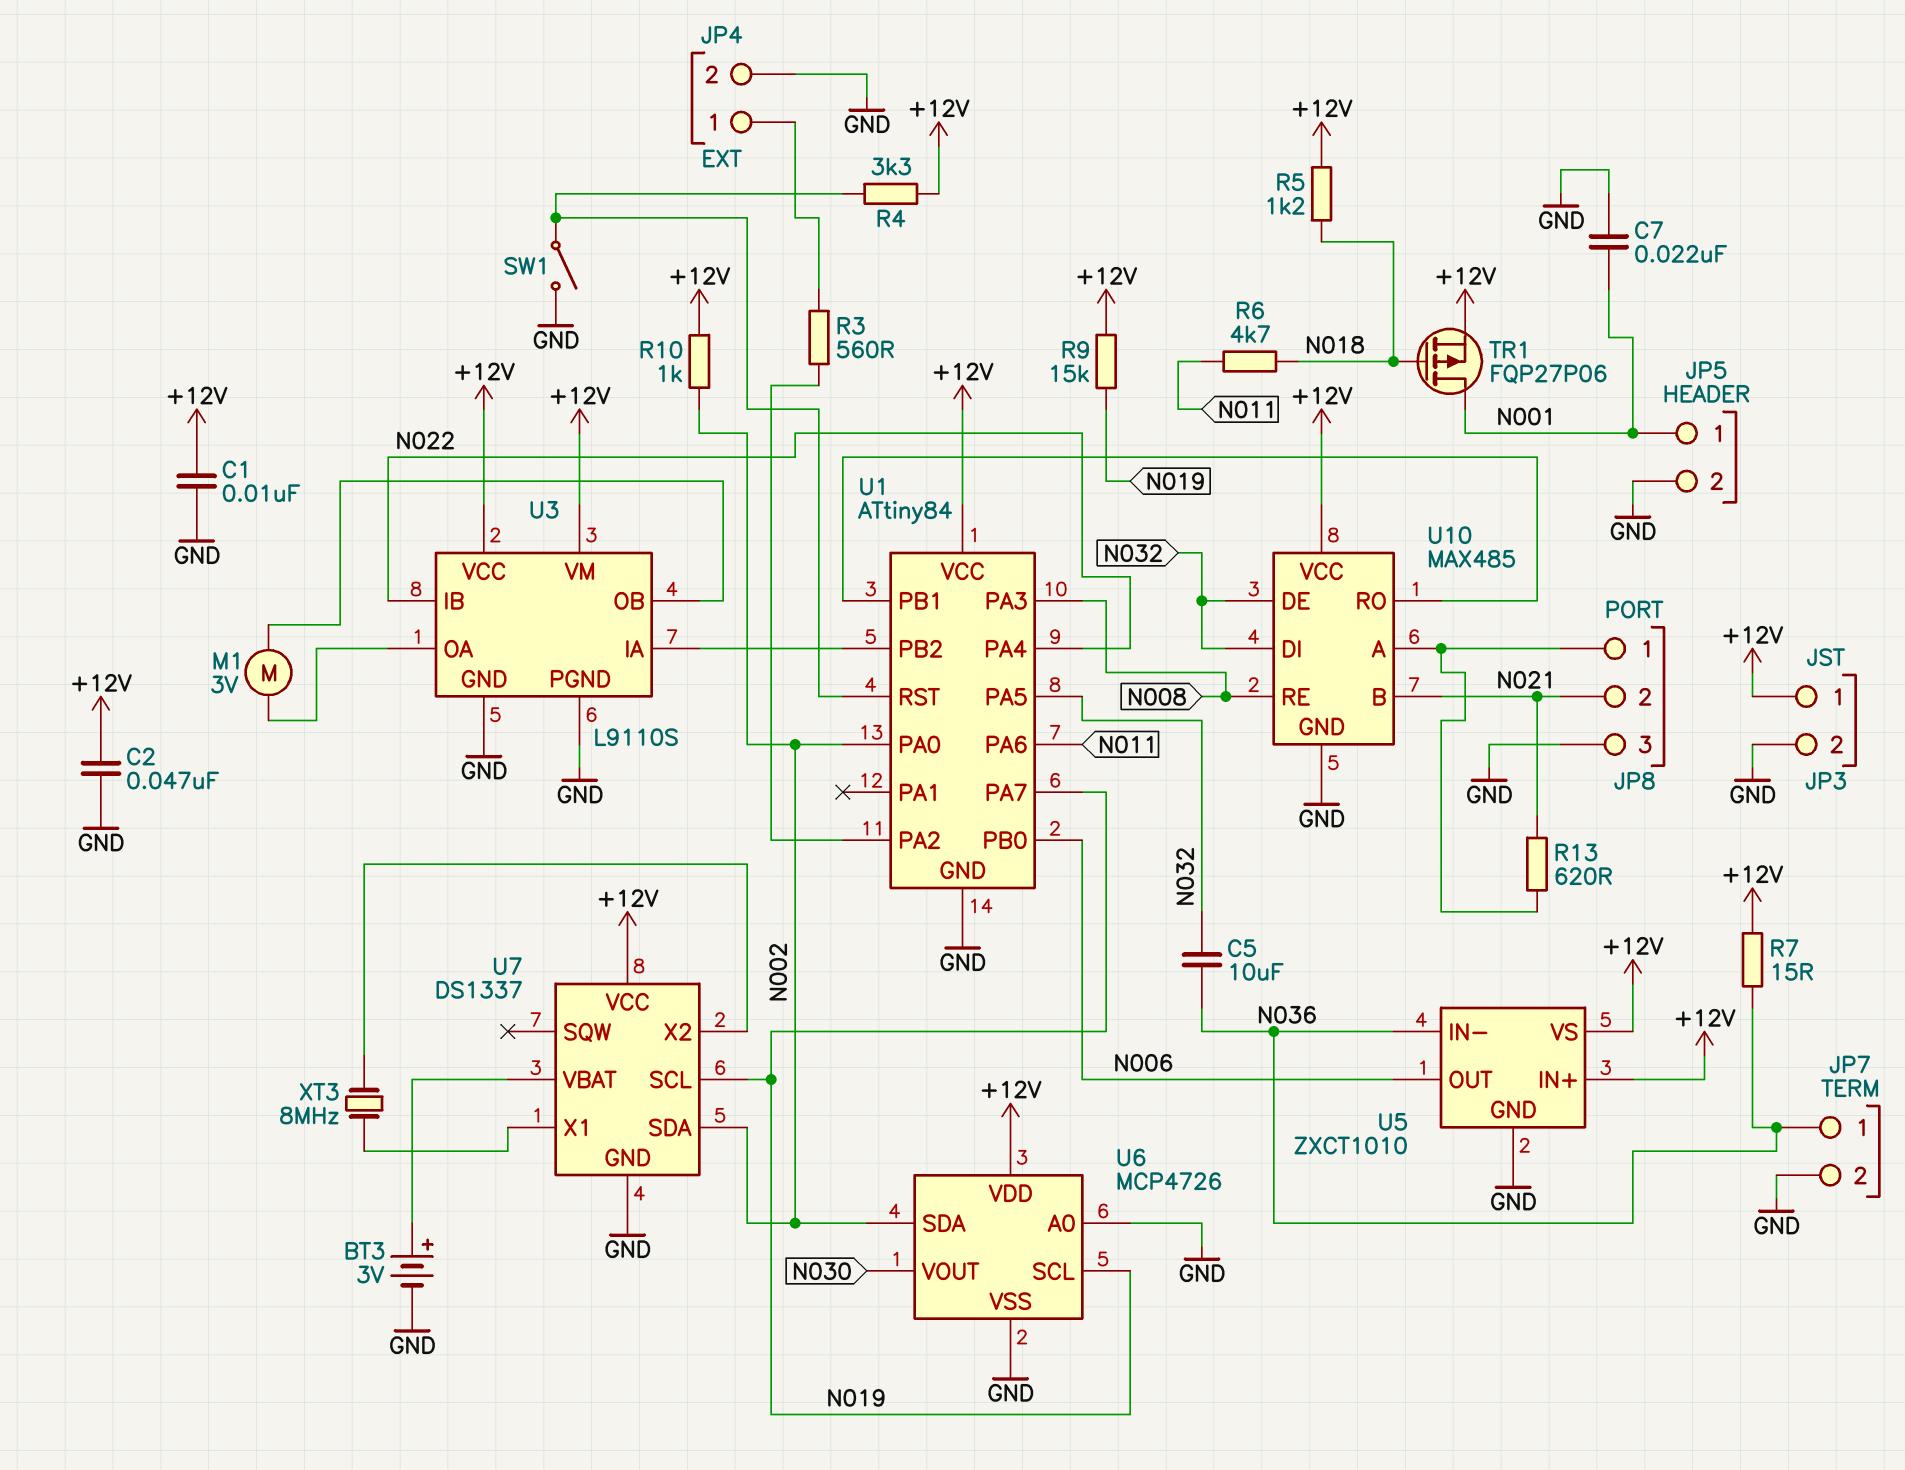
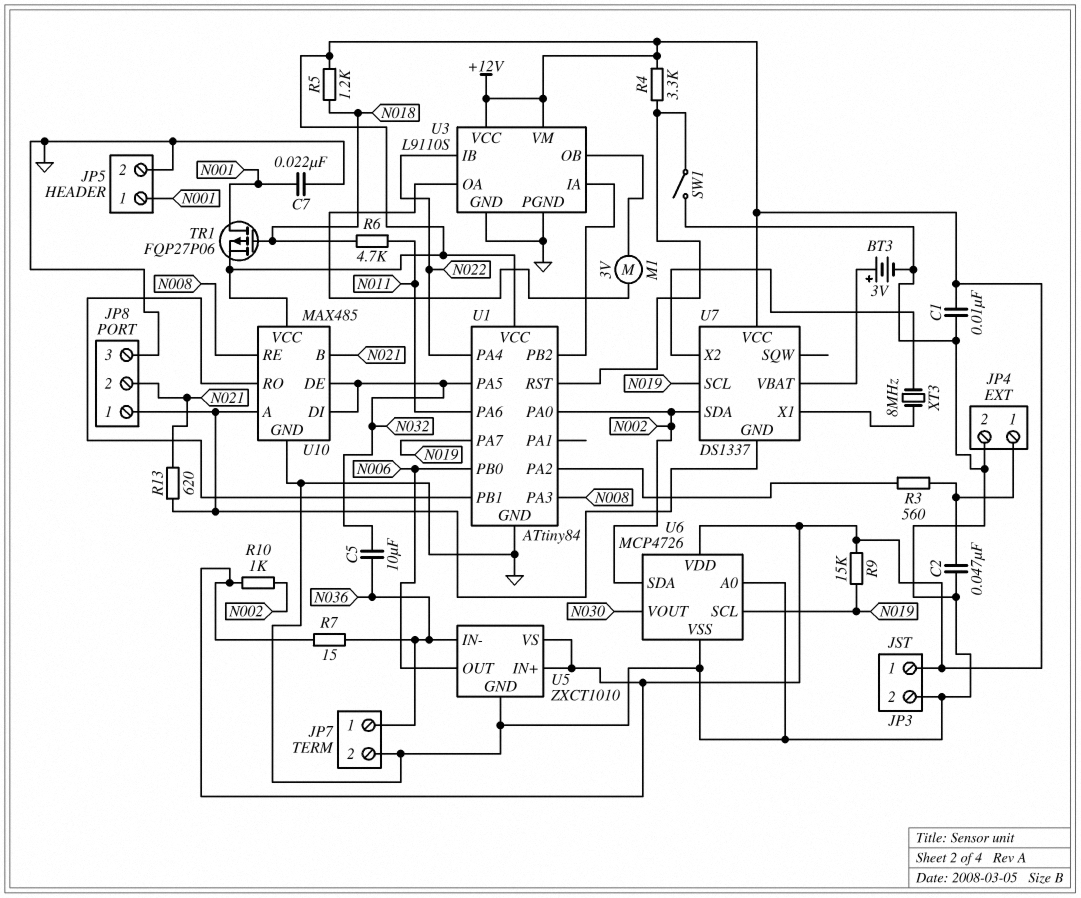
C2: 47nF (+12V, GND) -> 47nF (GND, JP4/1)
U7 pin GND: GND -> JP8/1

